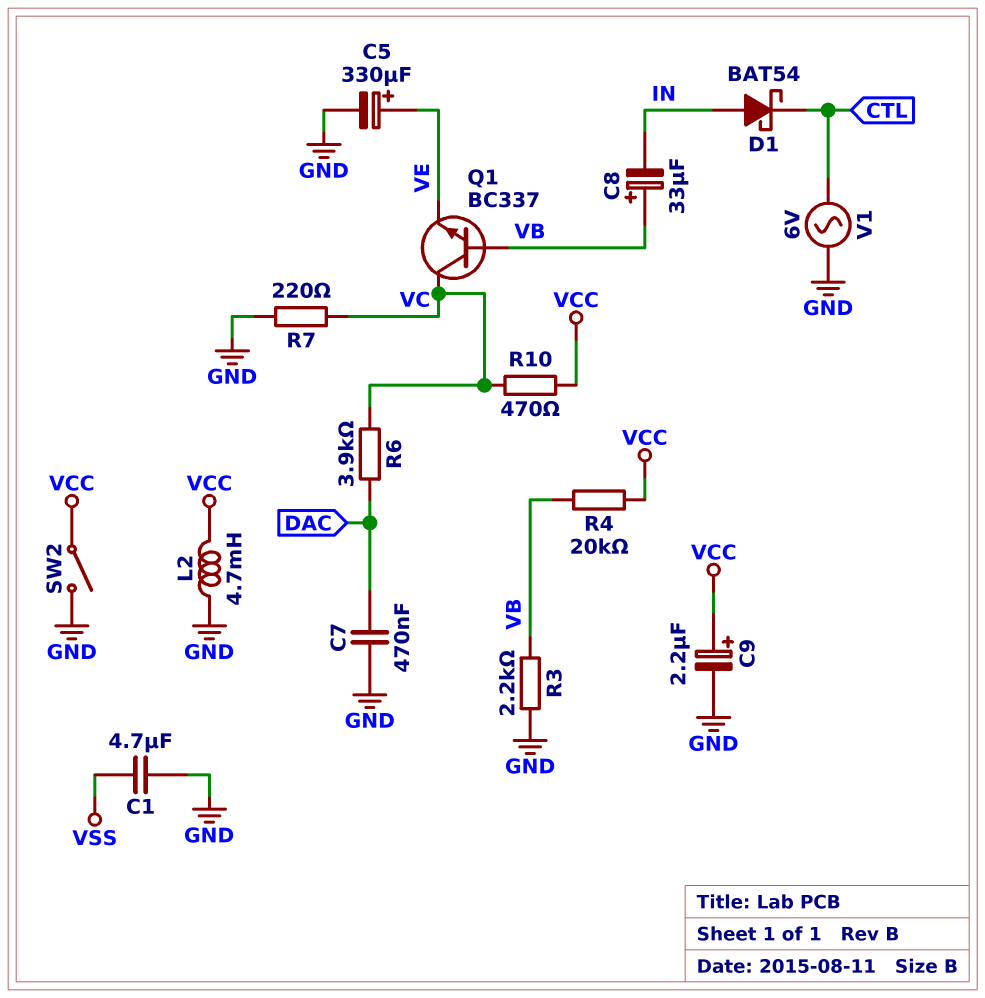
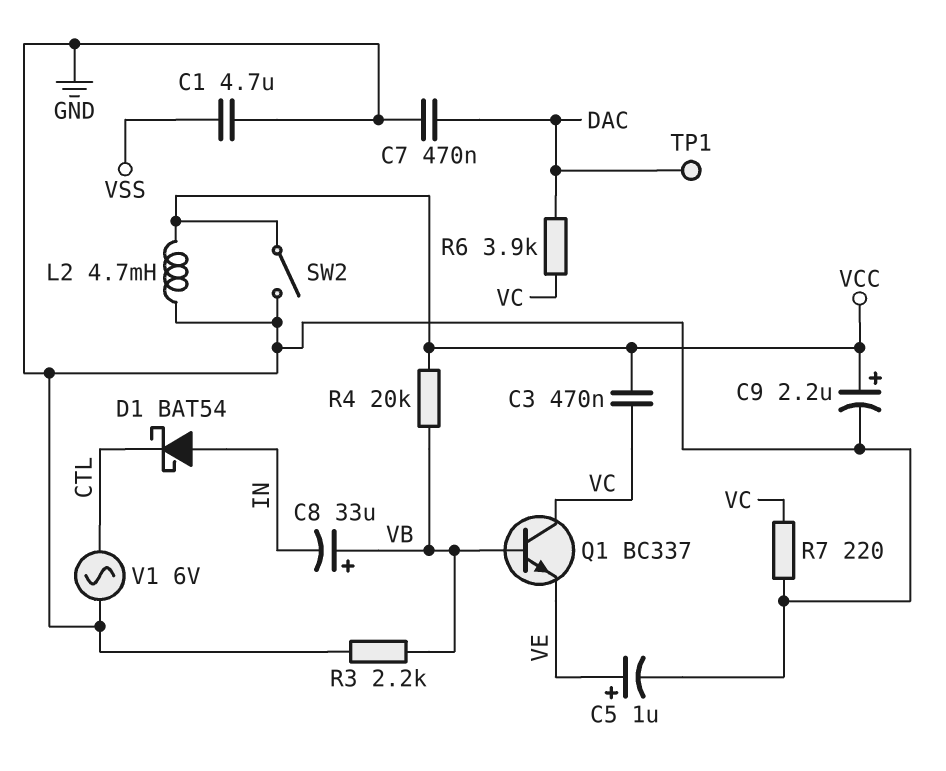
C3: none -> 470nF (VC, VCC)
C5: 330uF (plus VE, minus GND) -> 1uF (plus VE, minus GND)
R10: 470 (VC, VCC) -> none
TP1: none -> test point (DAC)

